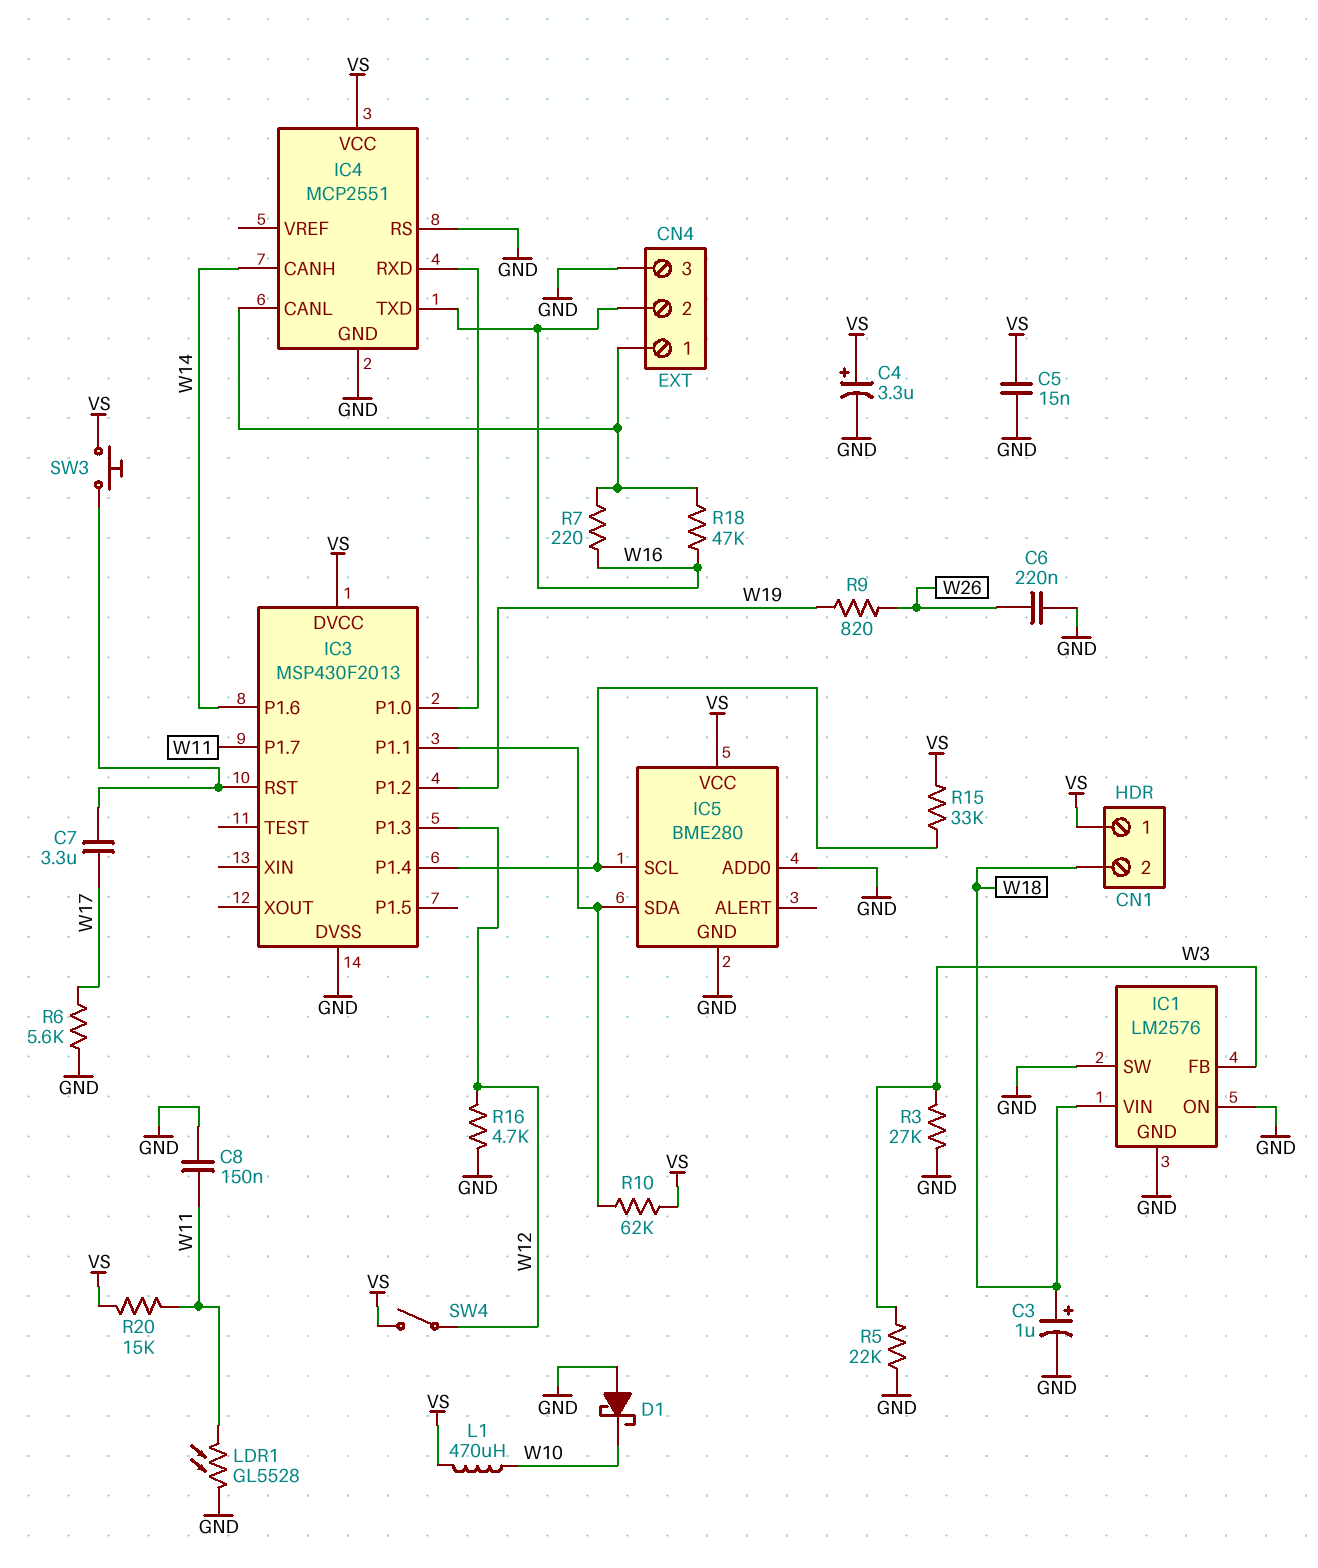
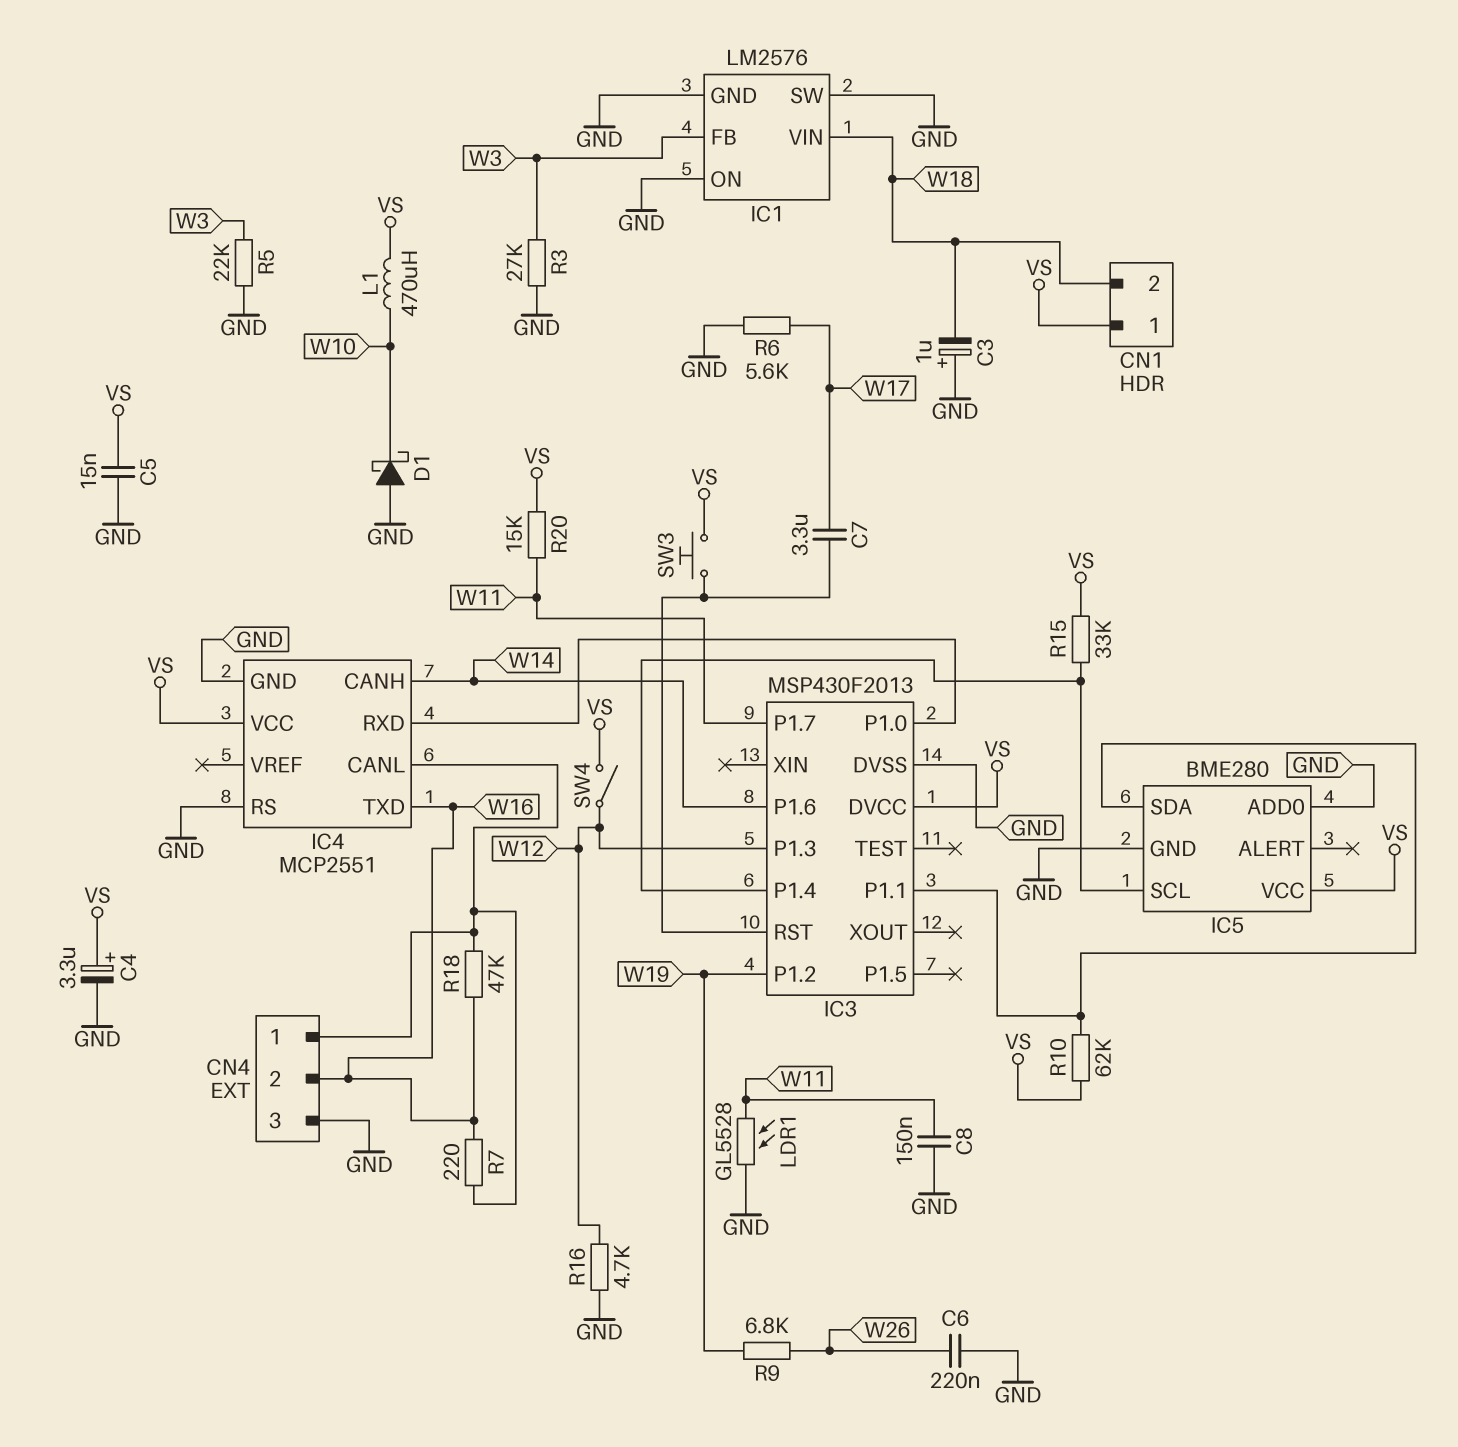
C3: 1uF (plus W18, minus GND) -> 1uF (plus GND, minus W18)
R9: 820 (W19, W26) -> 6.8k (W19, W26)

